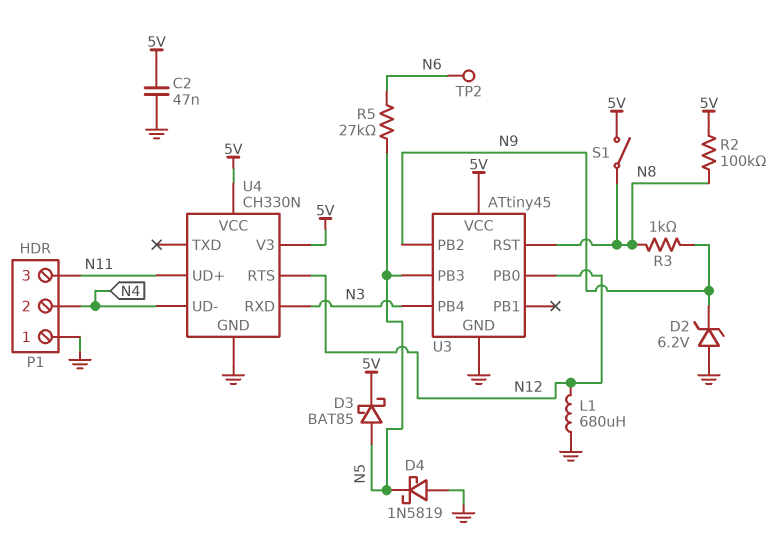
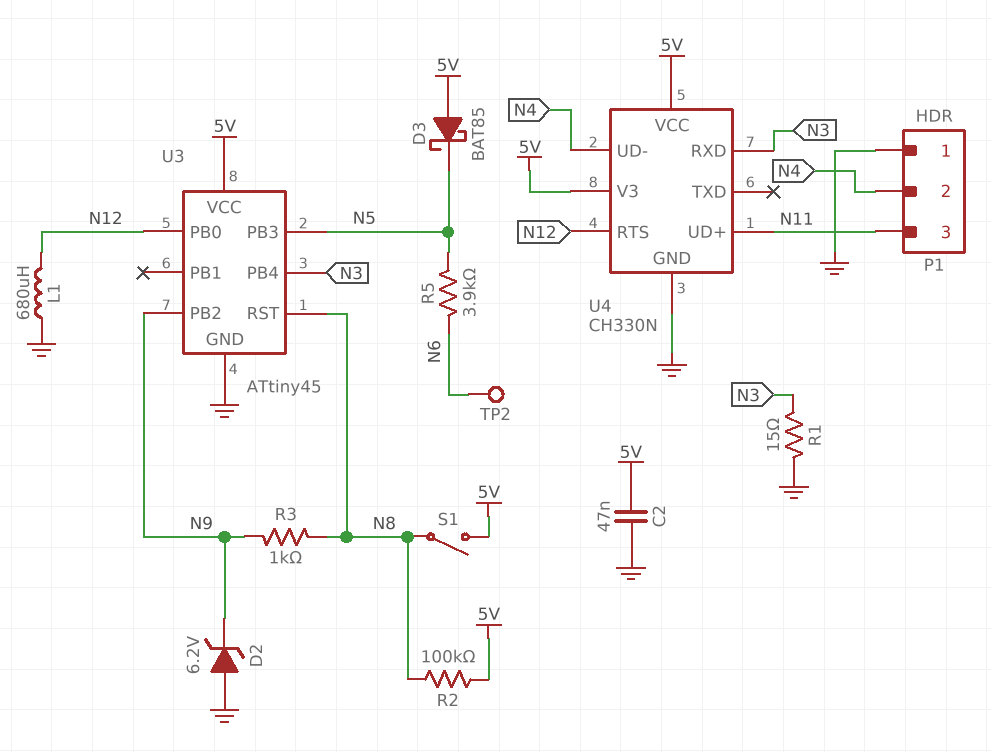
D3: schottky BAT85 (A N5, K 5V) -> schottky BAT85 (A 5V, K N5)
D4: schottky 1N5819 (A GND, K N5) -> none
R1: none -> 15 (GND, N3)
R5: 27k (N5, N6) -> 3.9k (N5, N6)

